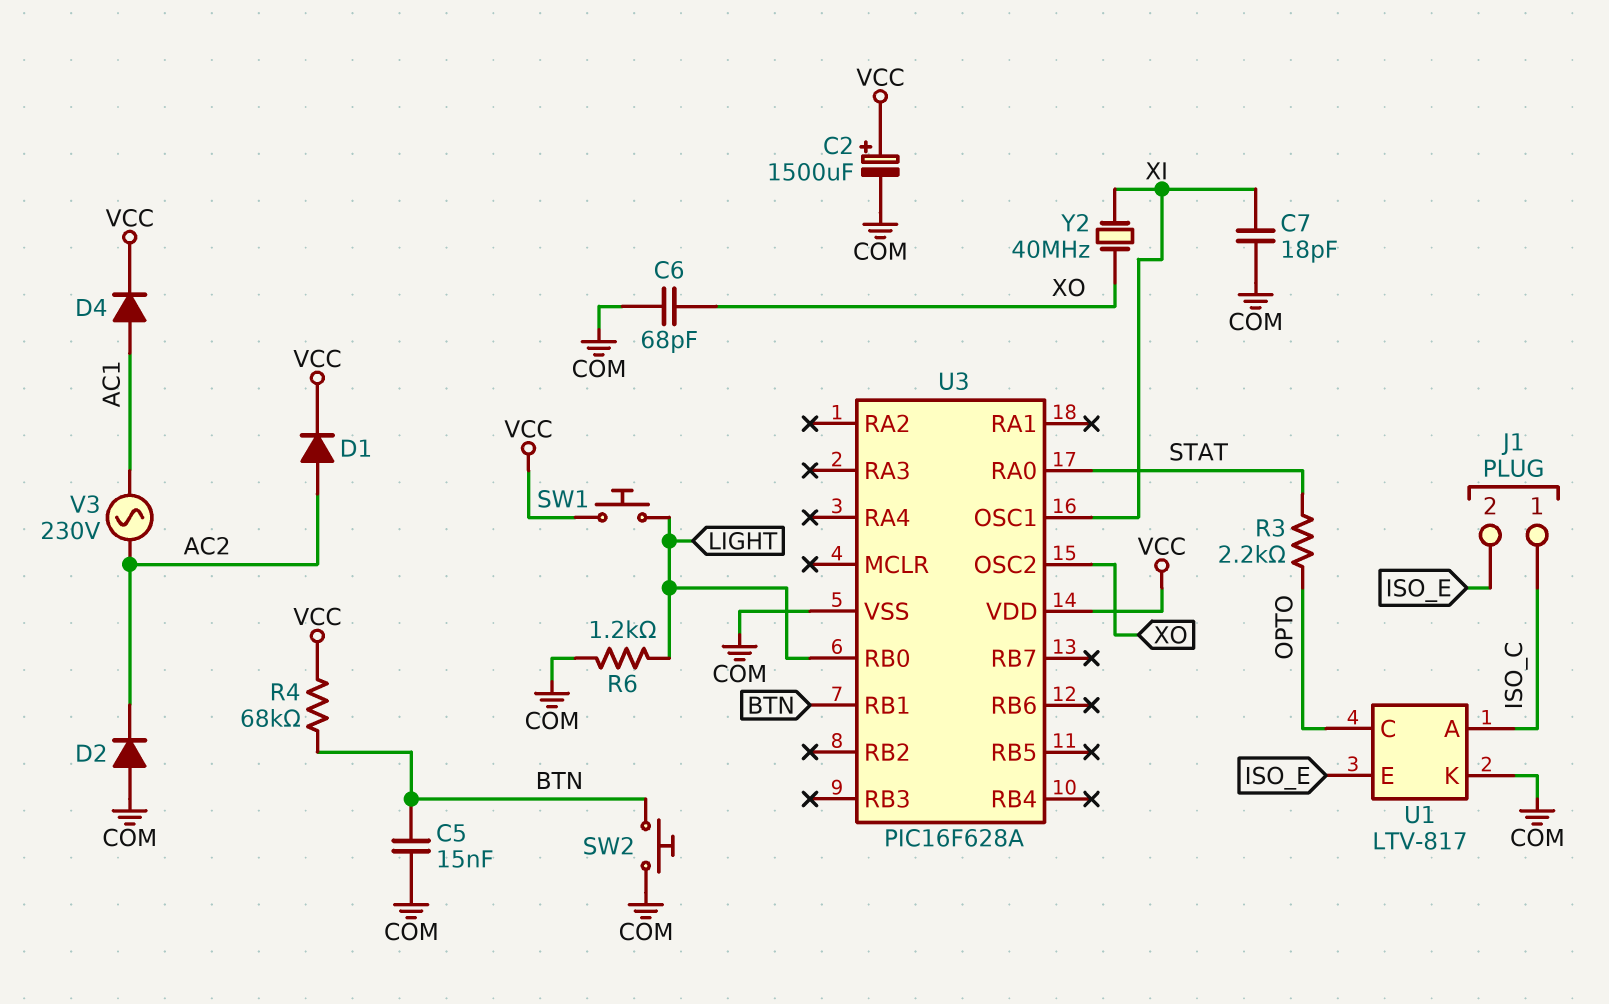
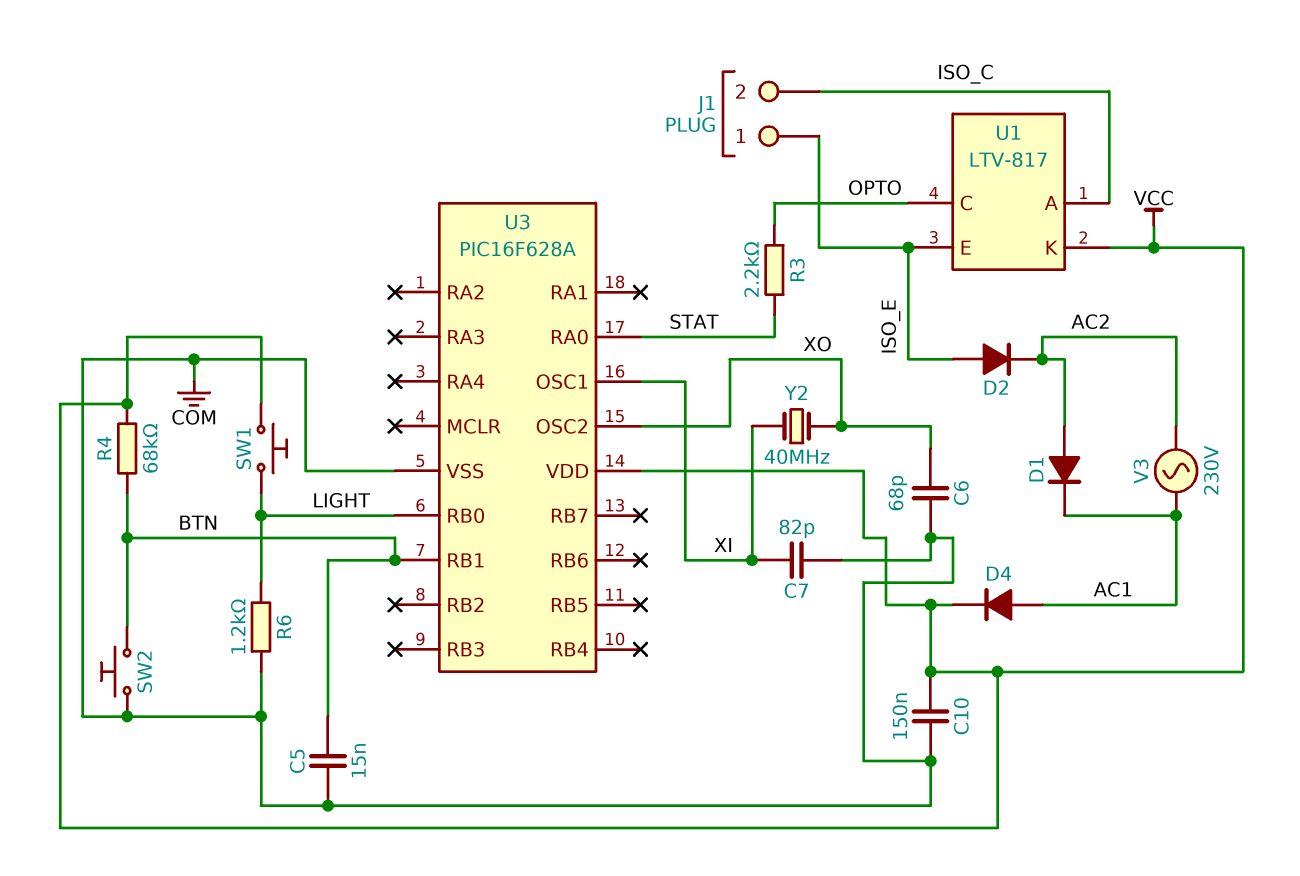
C2: 1500uF (plus VCC, minus COM) -> none
C7: 18pF (COM, XI) -> 82pF (COM, XI)
C10: none -> 150nF (COM, VCC)
D1: diode (A AC2, K VCC) -> diode (A AC2, K AC1)
D2: diode (A COM, K AC2) -> diode (A ISO_E, K AC2)
J1 pin 1: ISO_C -> ISO_E
J1 pin 2: ISO_E -> ISO_C
U1 pin K: COM -> VCC

